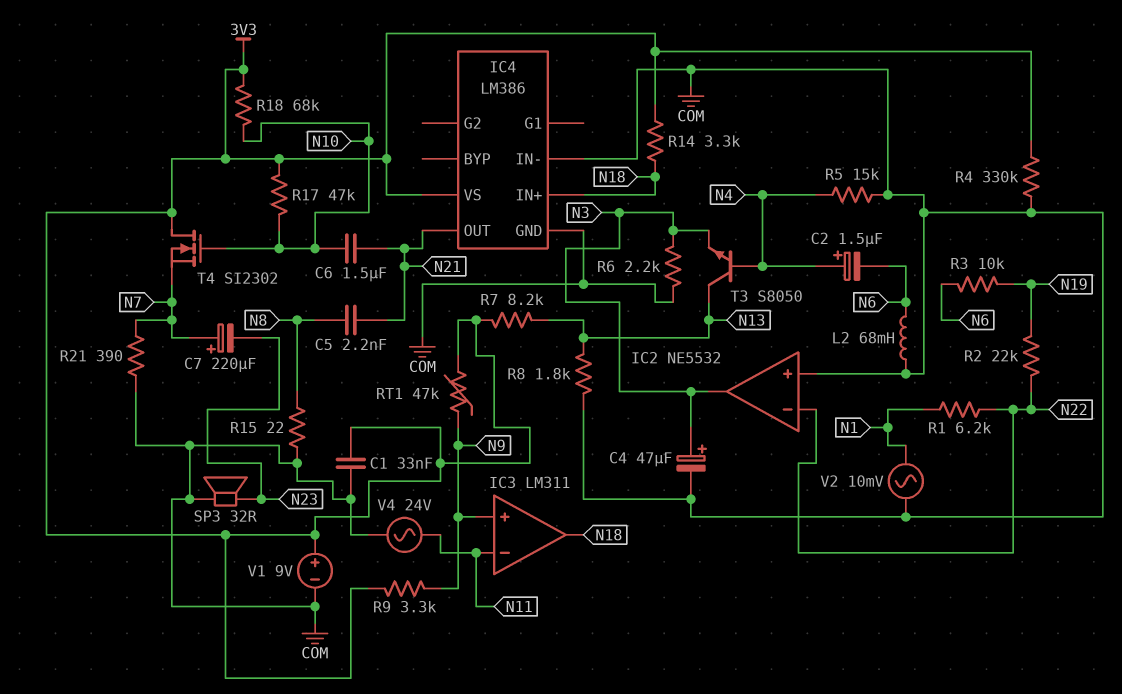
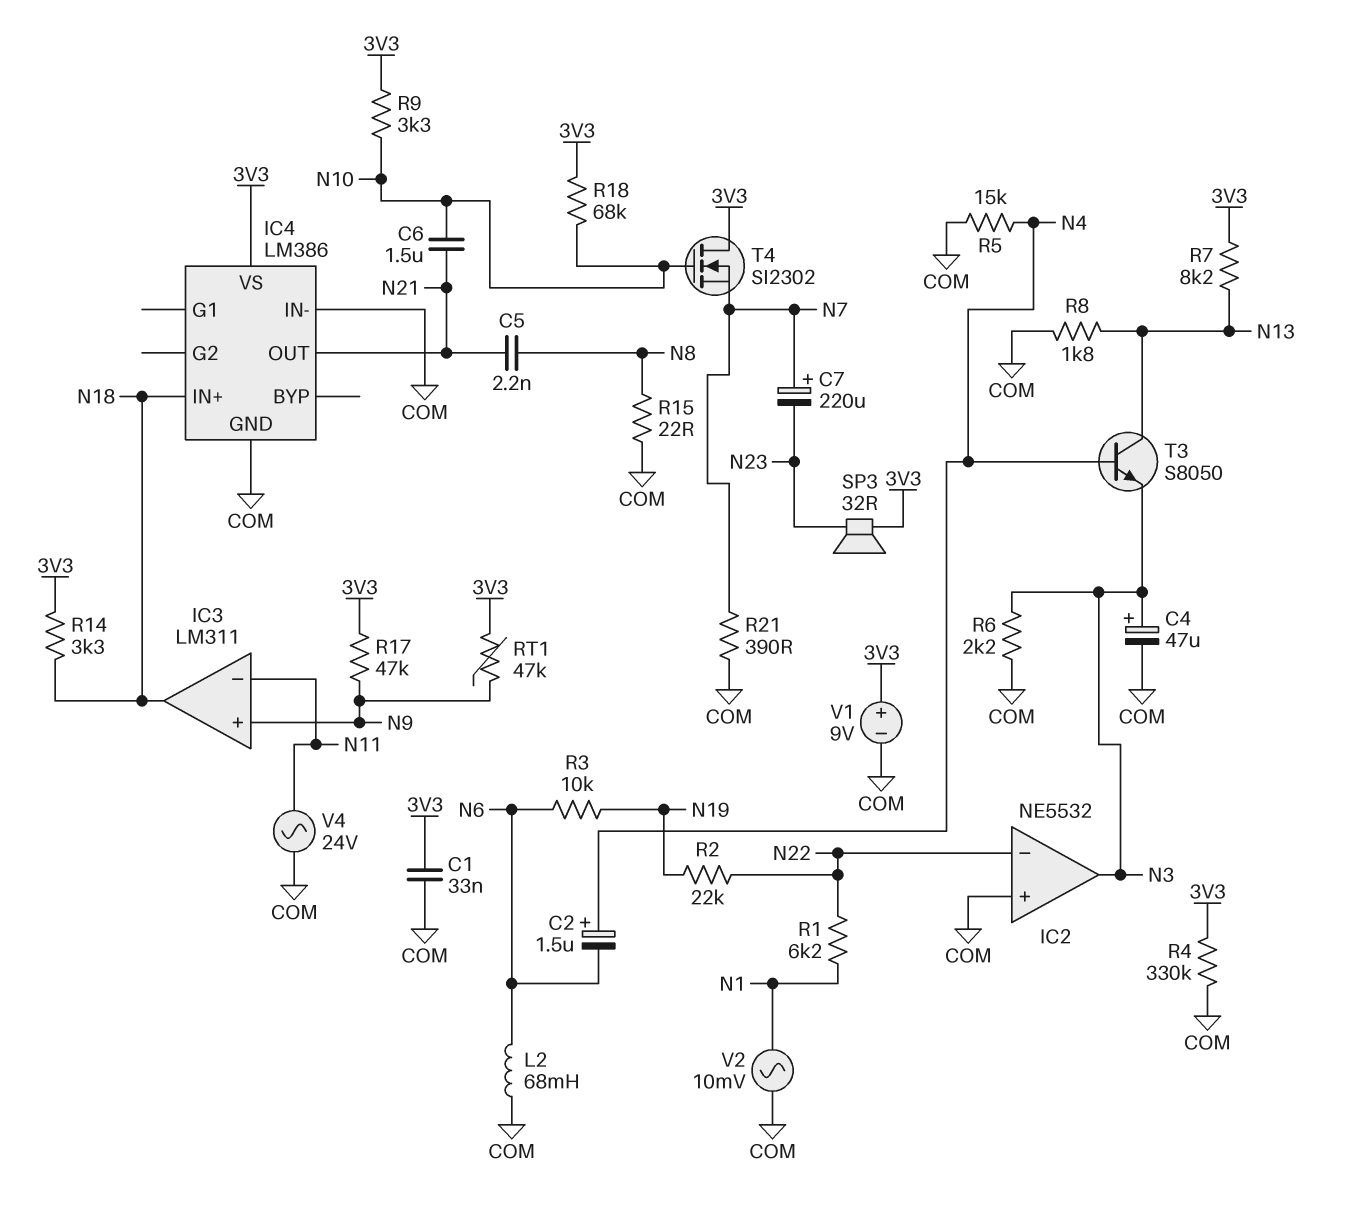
R9: 3.3k (3V3, N9) -> 3.3k (3V3, N10)
R17: 47k (3V3, N10) -> 47k (3V3, N9)
SP3: speaker 32R (COM, N23) -> speaker 32R (3V3, N23)

